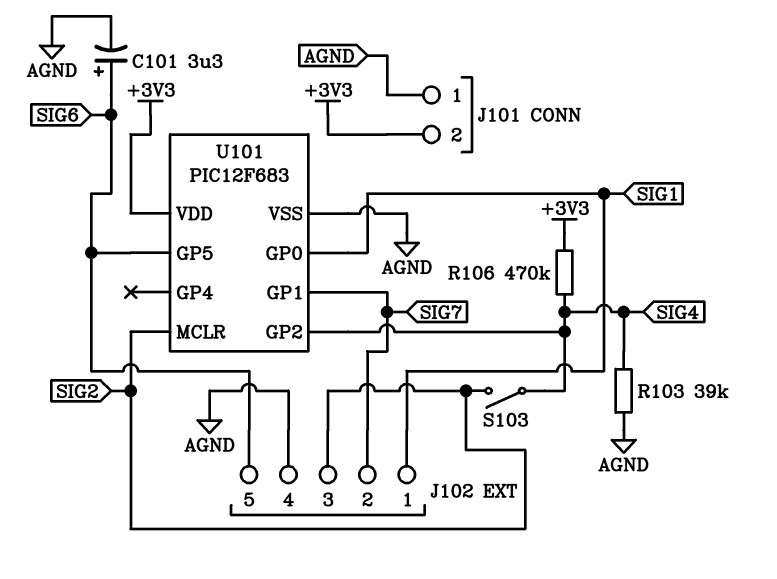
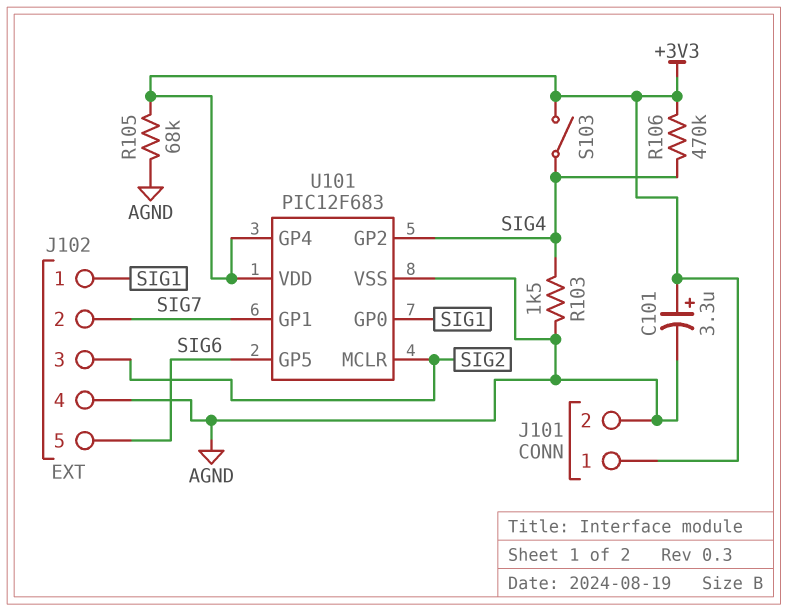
C101: 3.3uF (plus SIG6, minus AGND) -> 3.3uF (plus +3V3, minus AGND)
J101 pin 1: AGND -> +3V3
J101 pin 2: +3V3 -> AGND
R103: 39k (AGND, SIG4) -> 1.5k (AGND, SIG4)
R105: none -> 68k (+3V3, AGND)
S103: switch (SIG2, SIG4) -> switch (+3V3, SIG4)
U101 pin GP4: none -> +3V3

